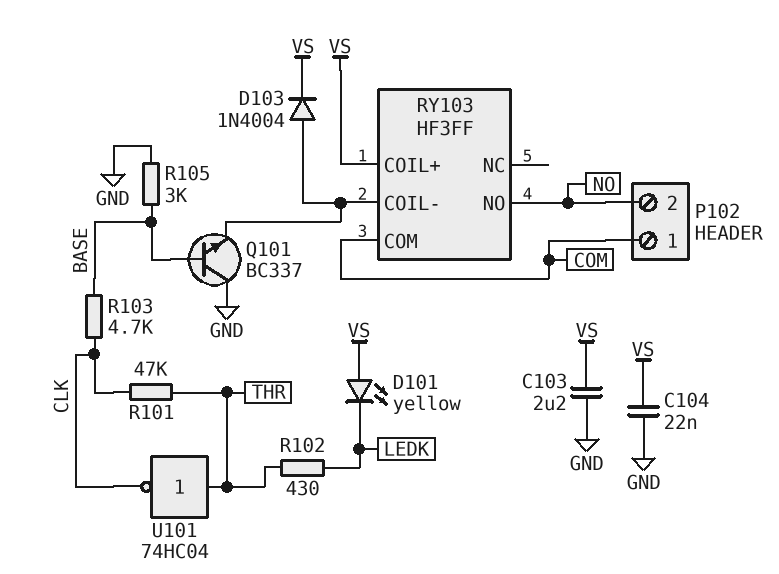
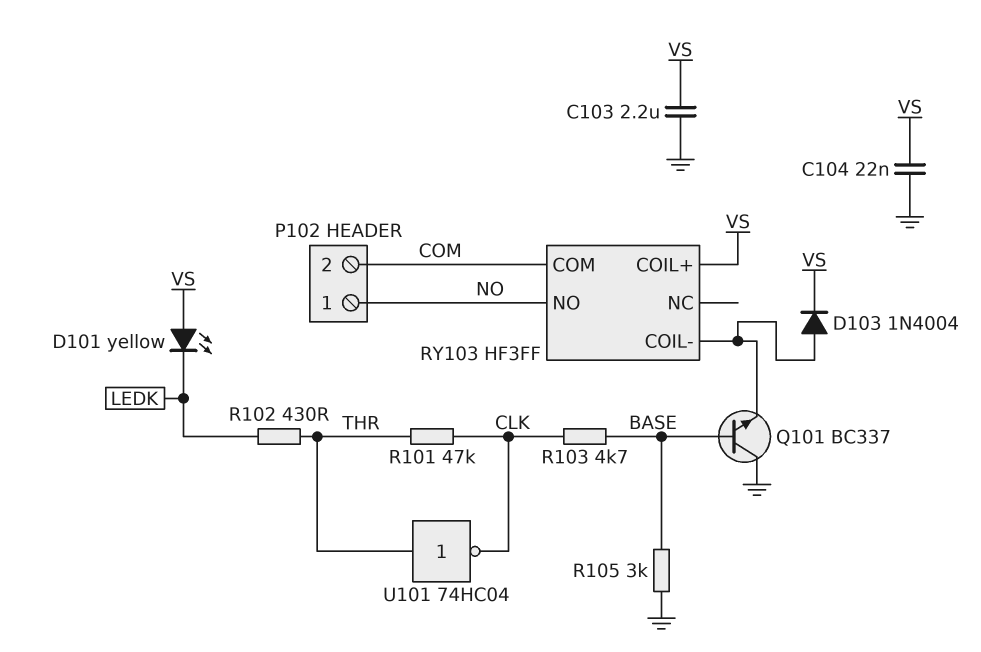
P102 pin 1: COM -> NO
P102 pin 2: NO -> COM

